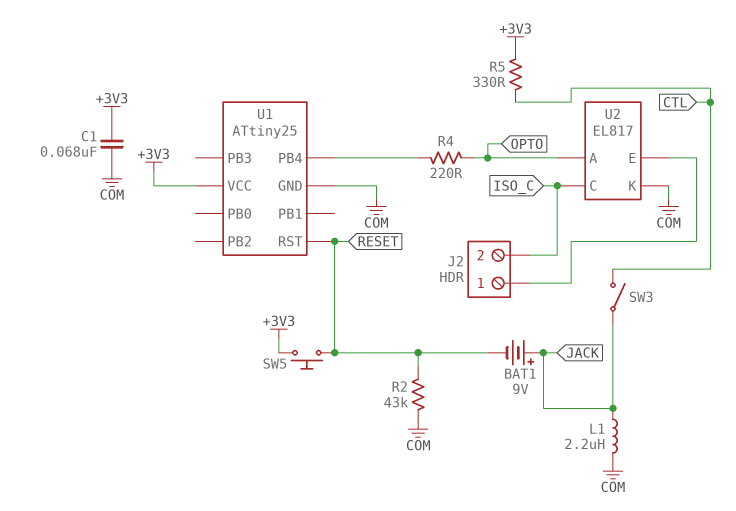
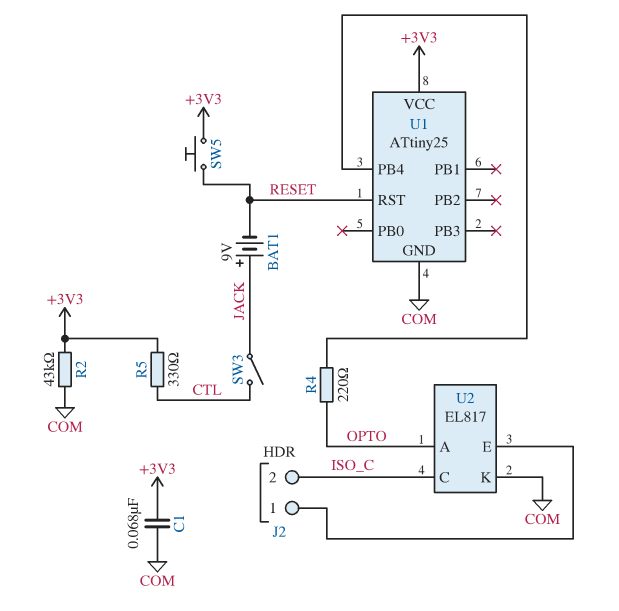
L1: 2.2uH (COM, JACK) -> none
R2: 43k (COM, RESET) -> 43k (+3V3, COM)

